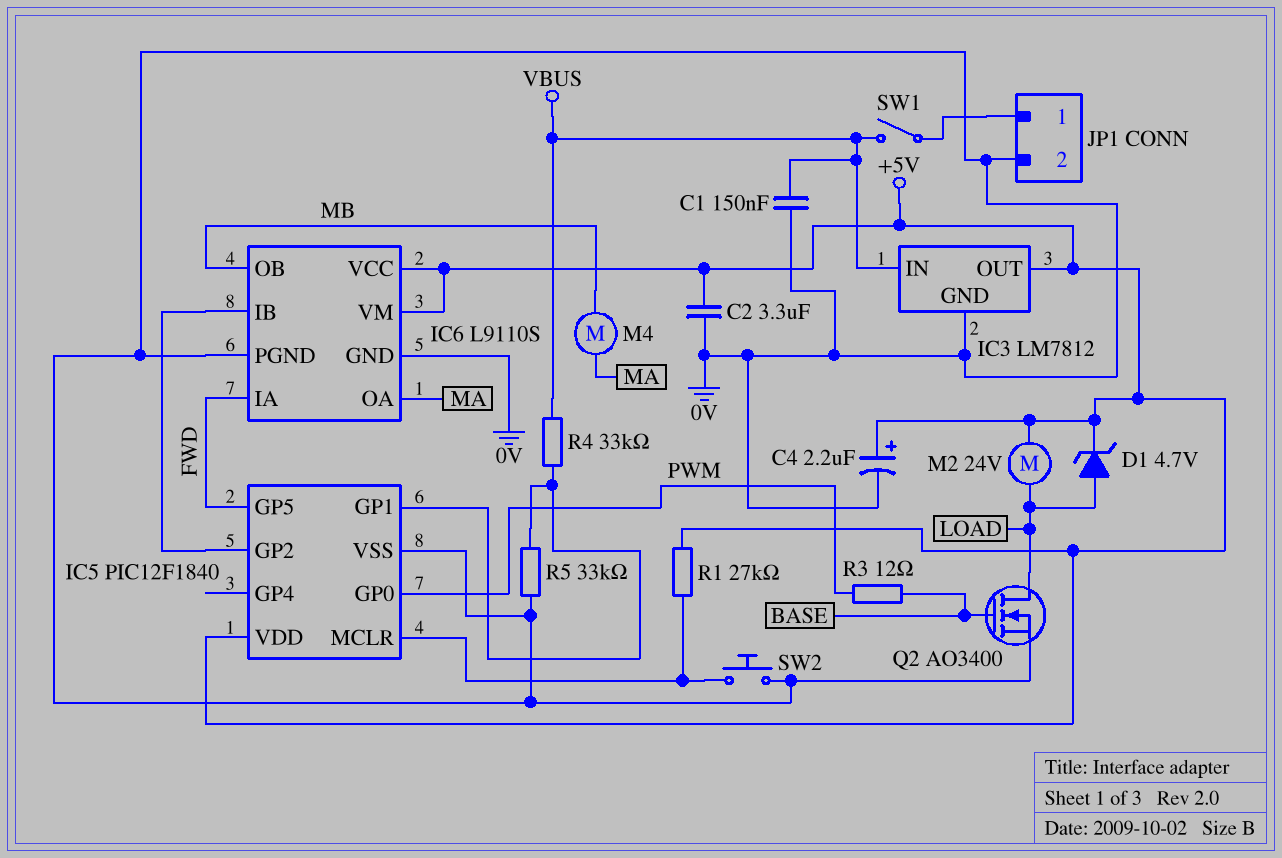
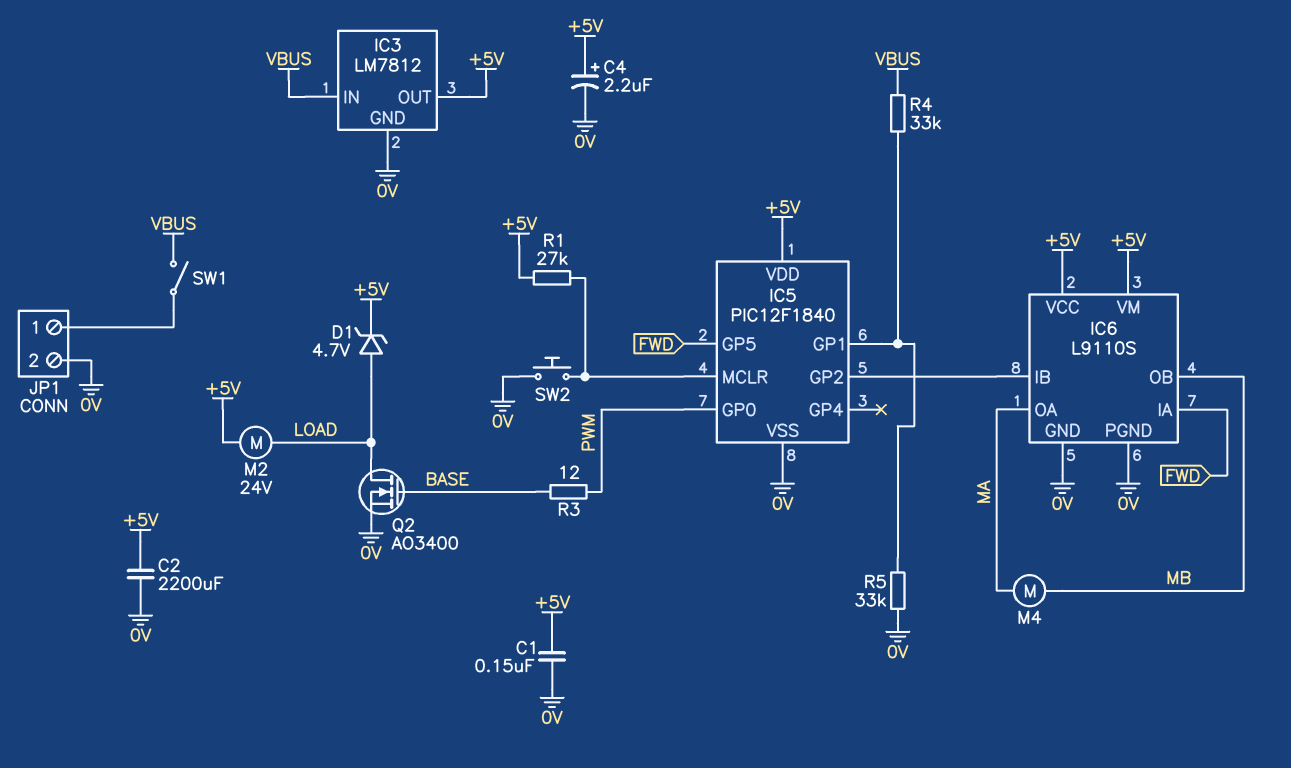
C1: 150nF (0V, VBUS) -> 150nF (+5V, 0V)
C2: 3.3uF (+5V, 0V) -> 2200uF (+5V, 0V)

